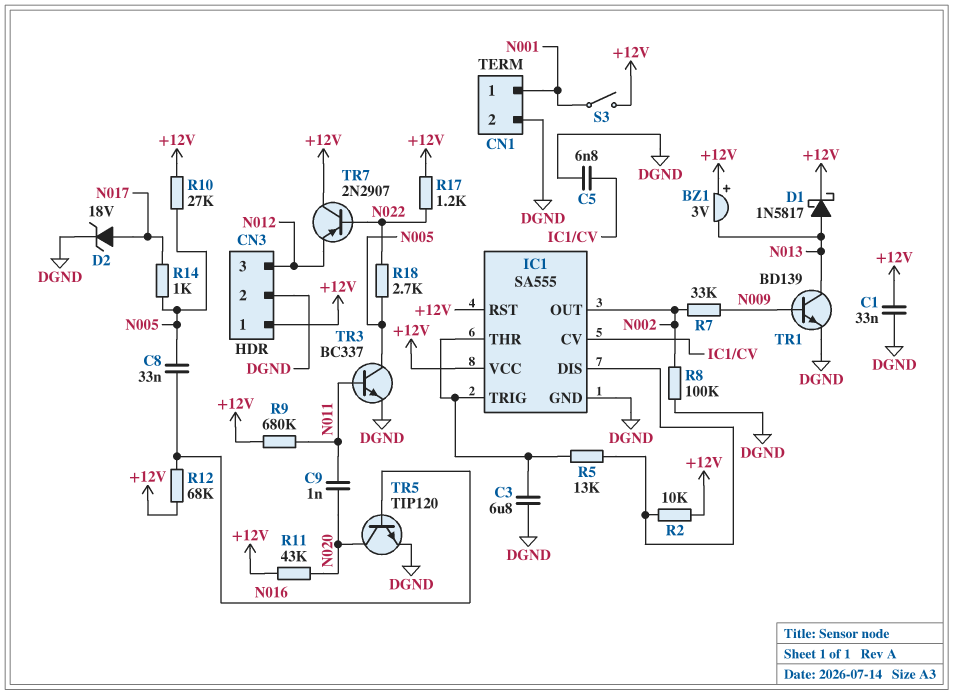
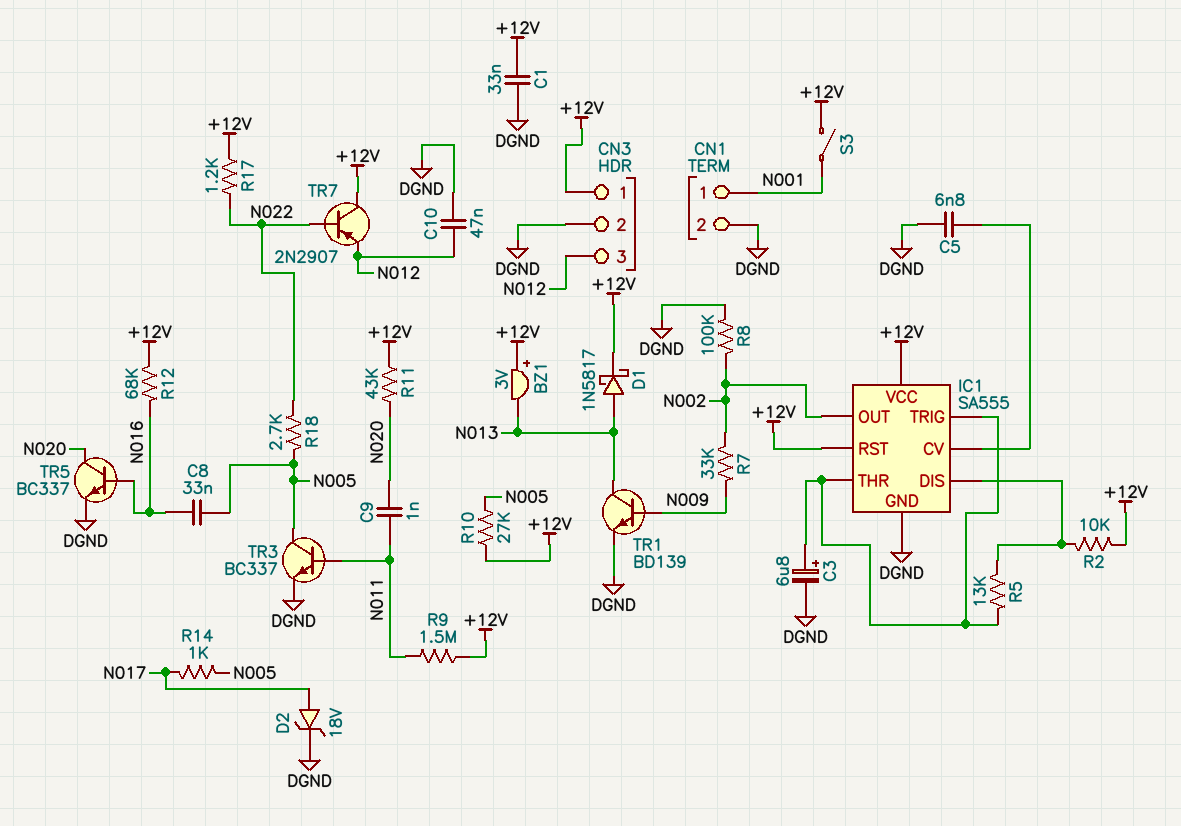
C3: 6.8uF (DGND, IC1/THR) -> 6.8uF (plus IC1/THR, minus DGND)
C10: none -> 47nF (DGND, N012)
R9: 680k (+12V, N011) -> 1.5M (+12V, N011)
TR5: NPN TIP120 (B N016, C N020, E DGND) -> NPN BC337 (B N016, C N020, E DGND)

